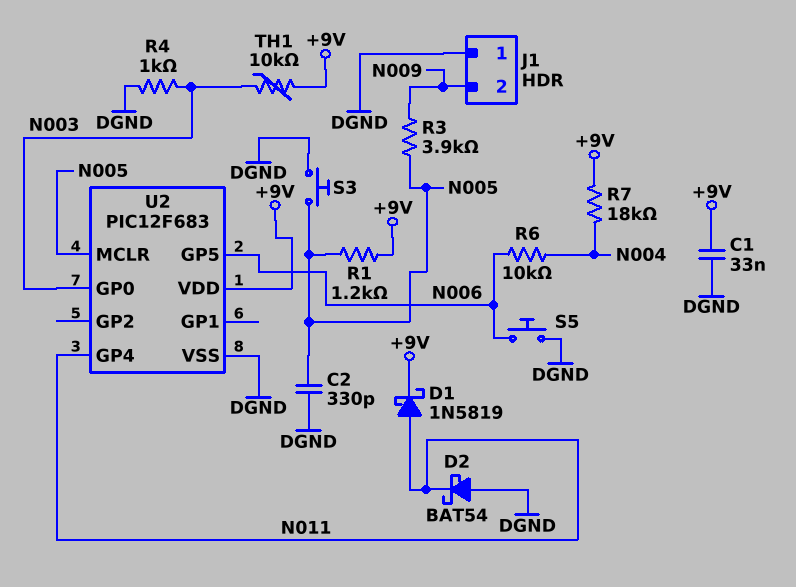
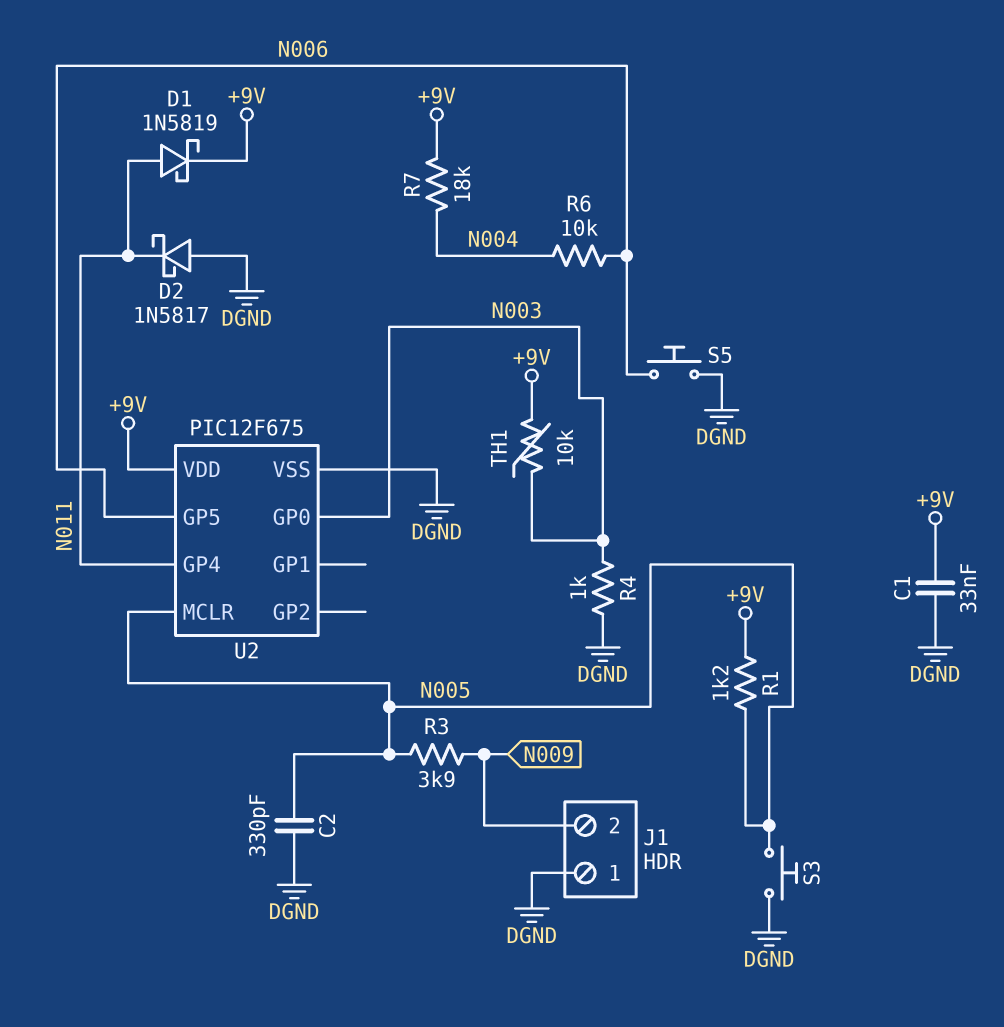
D2: schottky BAT54 (A DGND, K N011) -> schottky 1N5817 (A DGND, K N011)
U2: PIC12F683 -> PIC12F675

